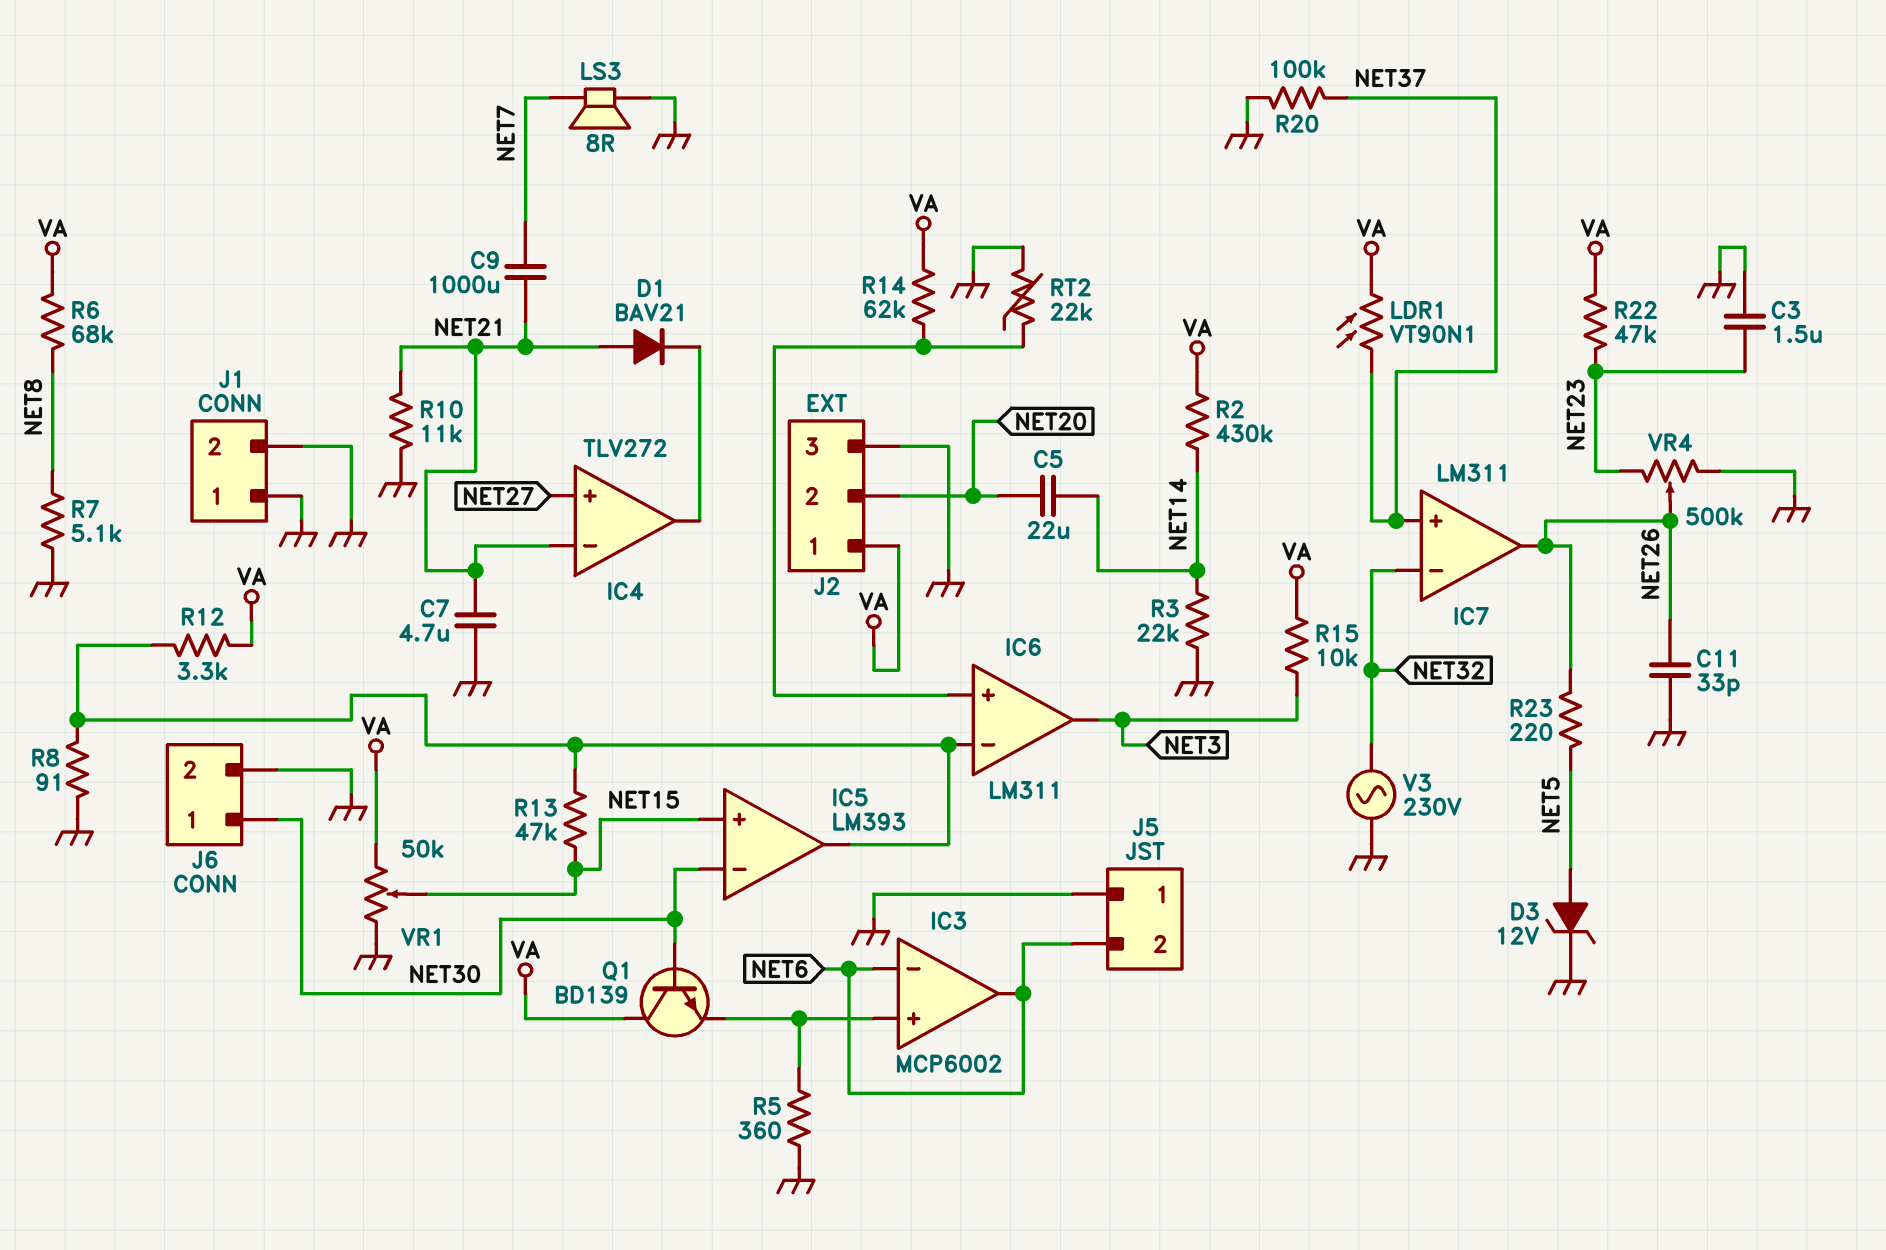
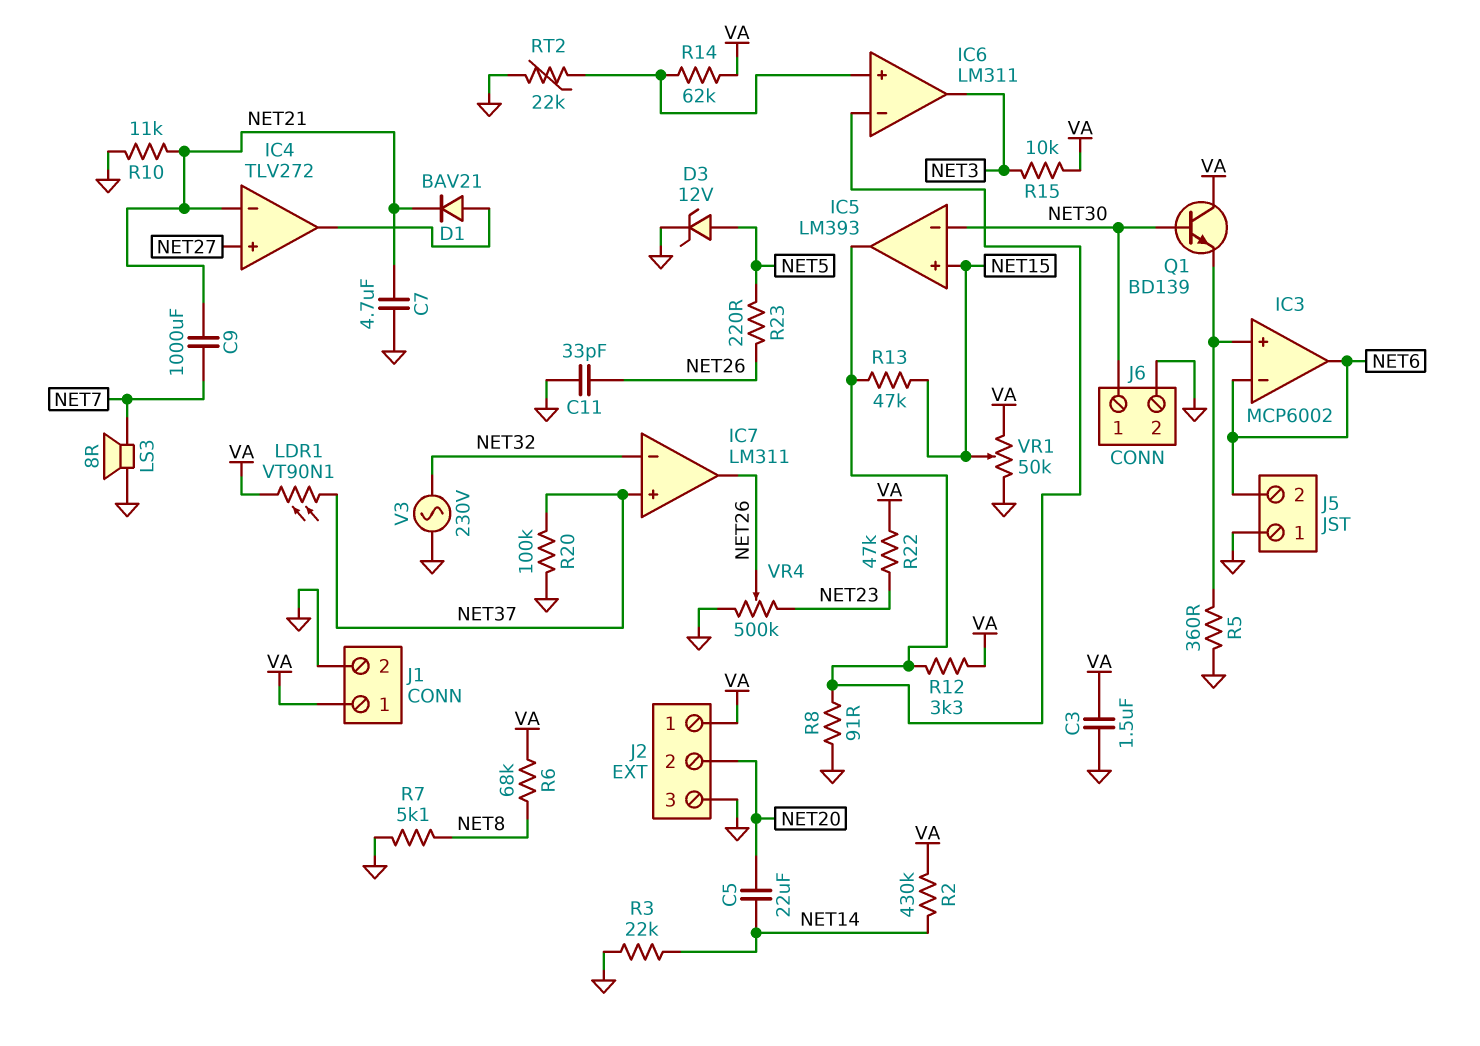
C3: 1.5uF (GND, NET23) -> 1.5uF (GND, VA)
D1: diode BAV21 (A NET21, K IC4/out) -> diode BAV21 (A IC4/out, K NET21)
J1 pin 1: GND -> VA

